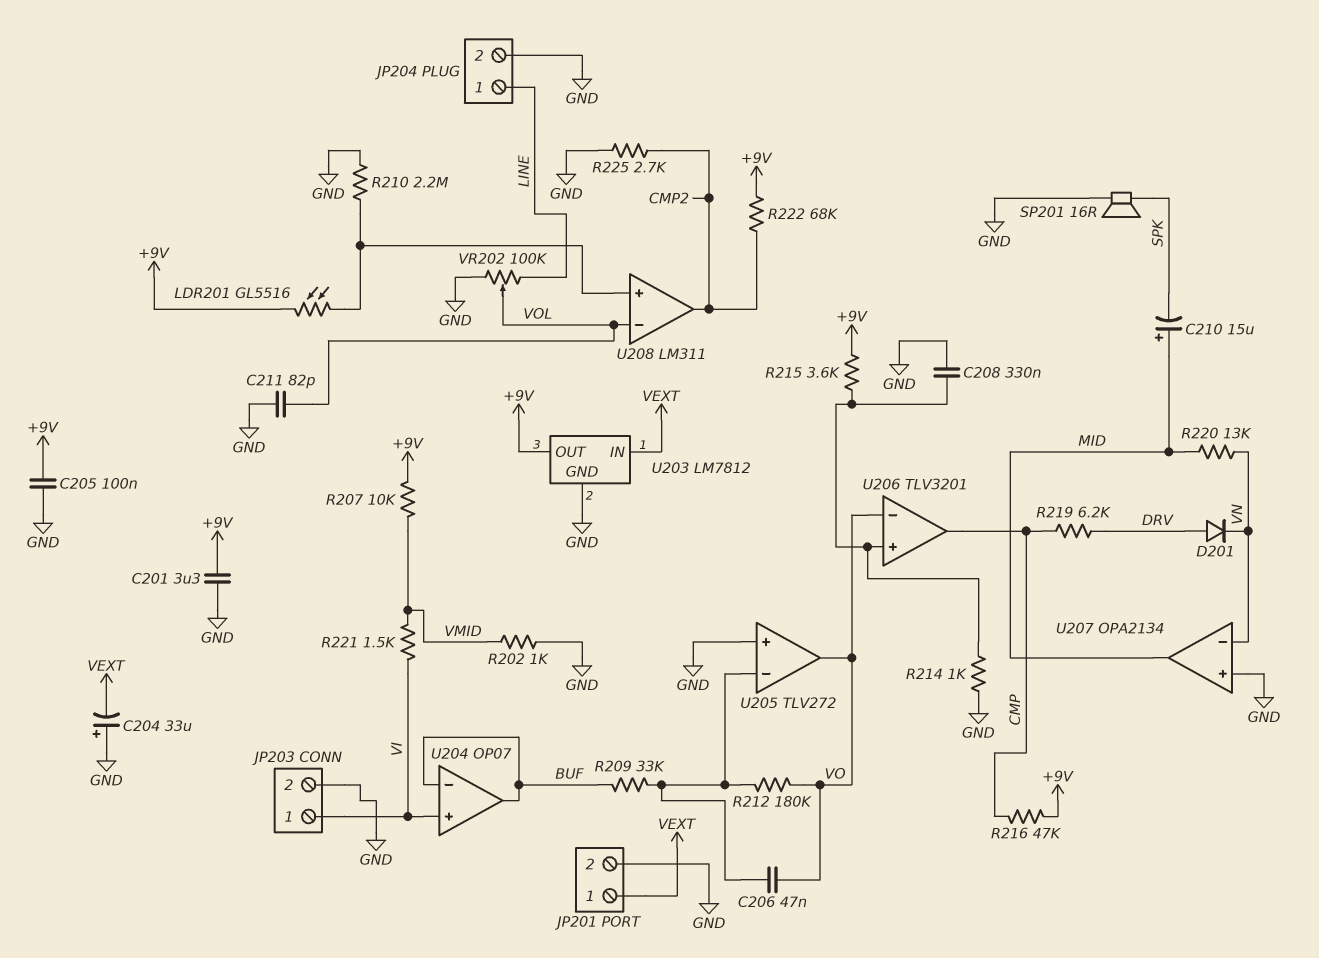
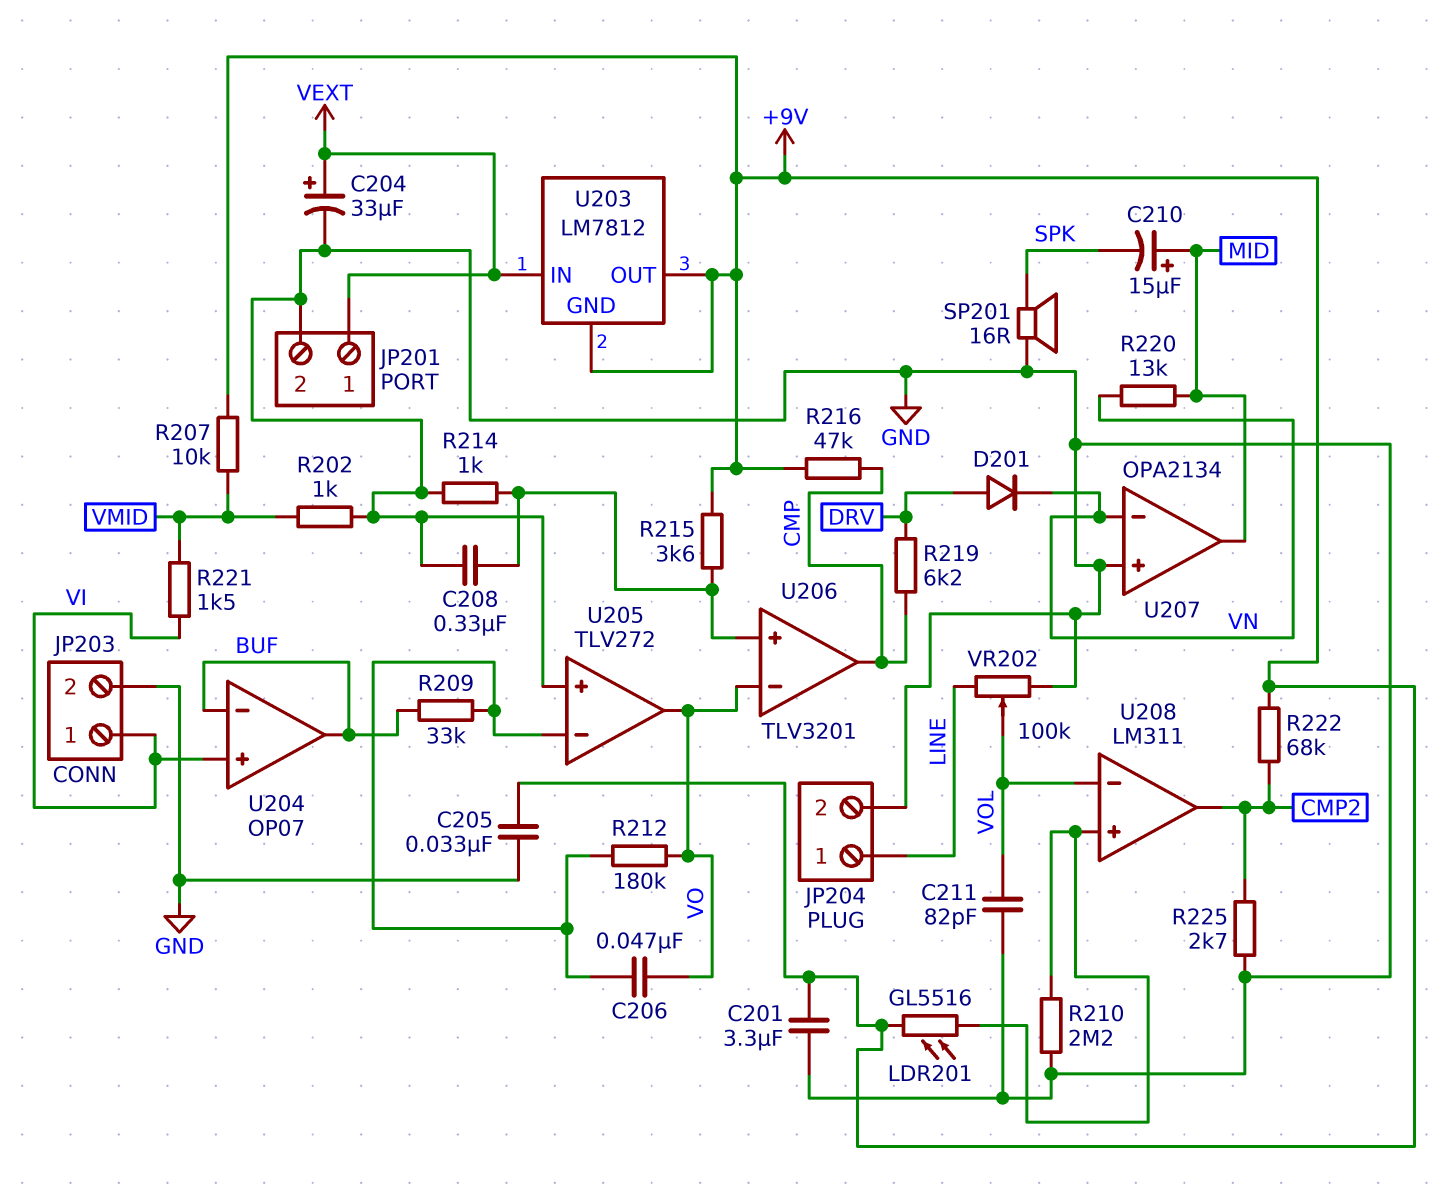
C204: 33uF (plus GND, minus VEXT) -> 33uF (plus VEXT, minus GND)
C205: 100nF (+9V, GND) -> 33nF (+9V, GND)
U203 pin GND: GND -> +9V

